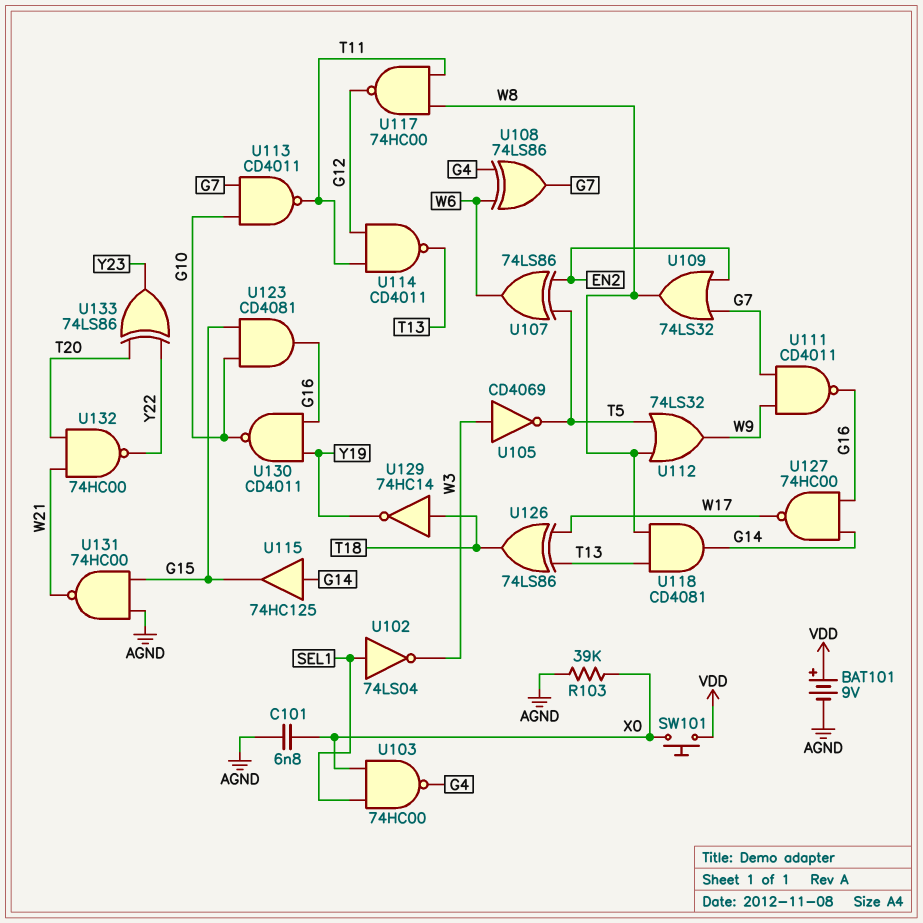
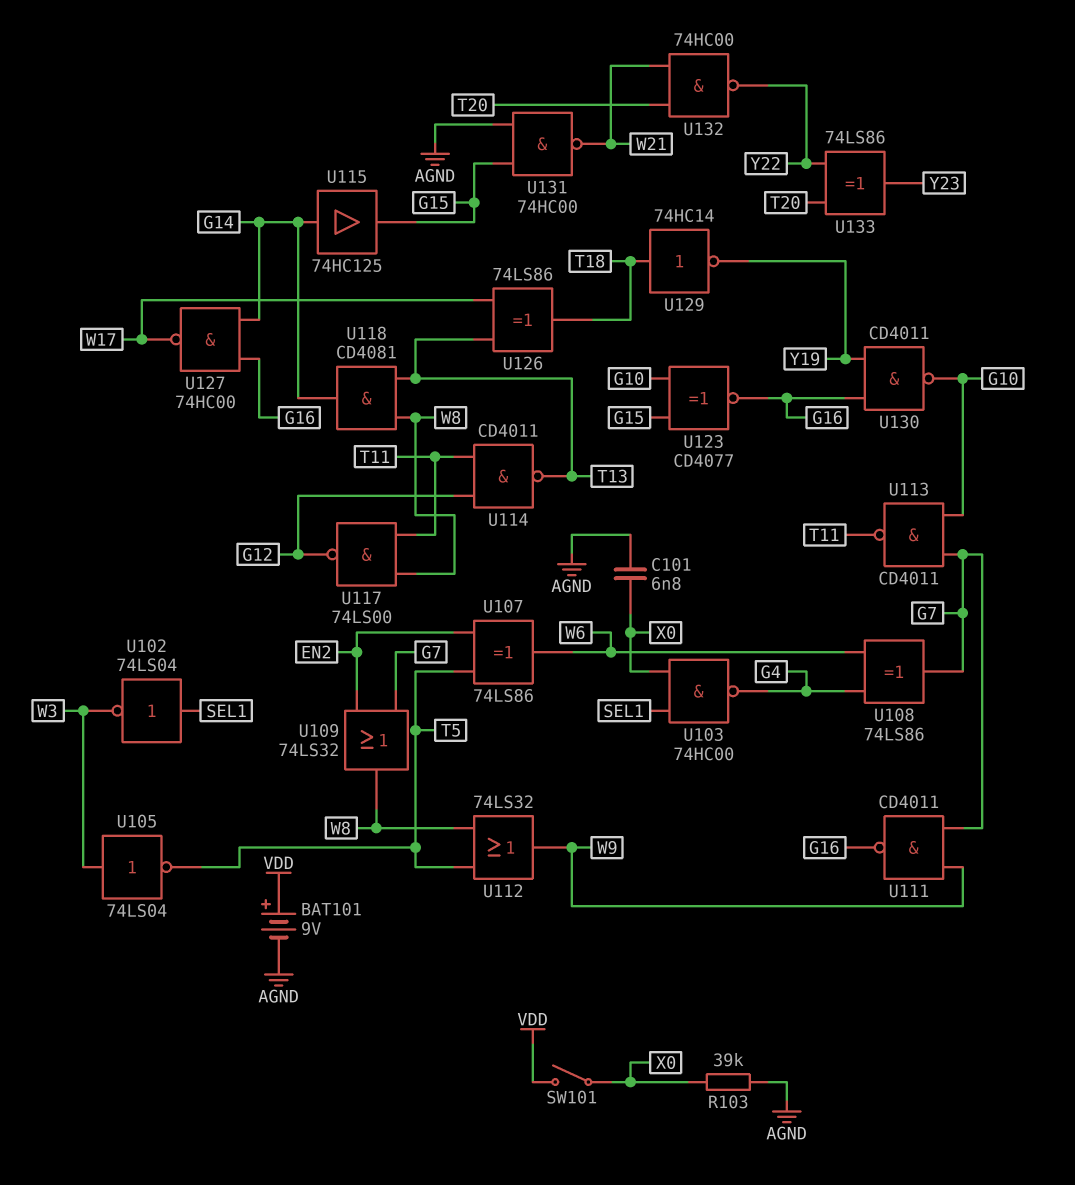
SW101: button (VDD, X0) -> switch (VDD, X0)
U105: NOT CD4069 (in W3, out T5) -> NOT 74LS04 (in W3, out T5)
U117: NAND 74HC00 (in T11, in W8, out G12) -> NAND 74LS00 (in T11, in W8, out G12)
U123: AND CD4081 (in G10, in G15, out G16) -> XNOR CD4077 (in G10, in G15, out G16)

